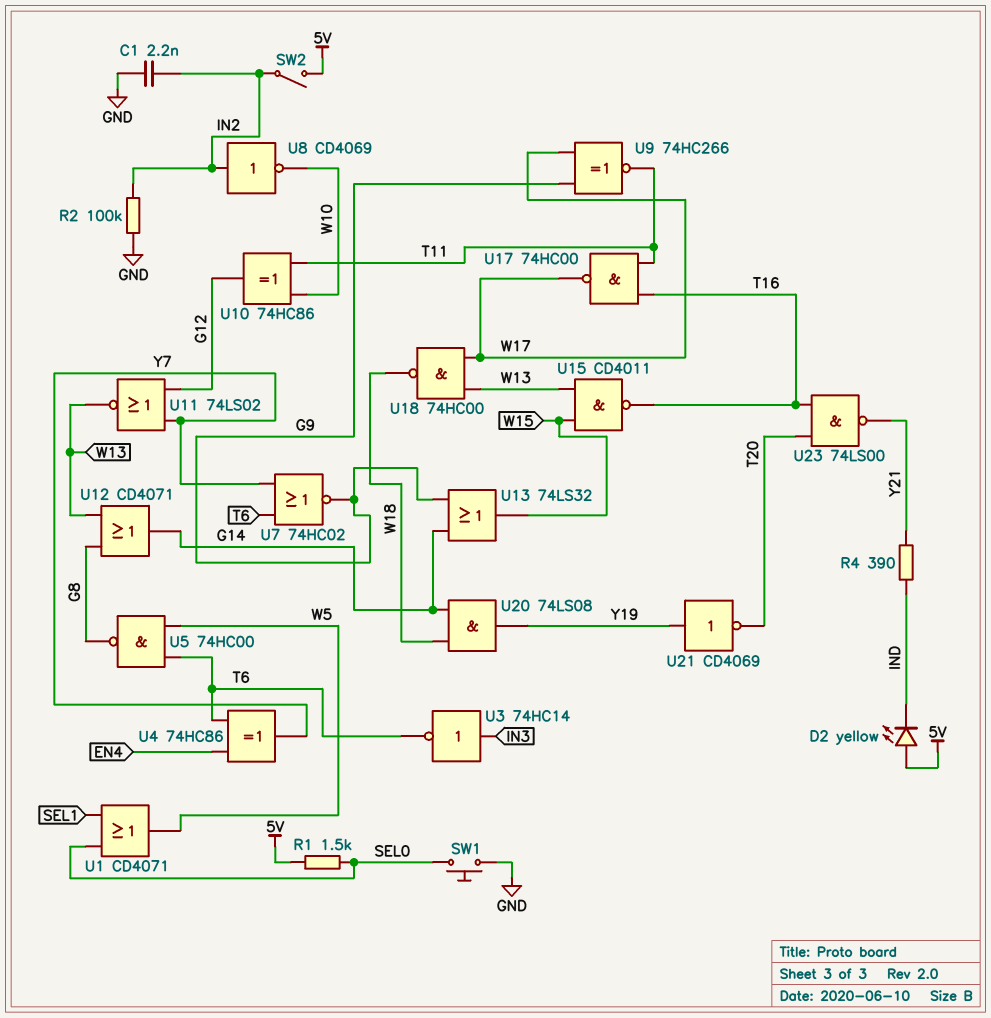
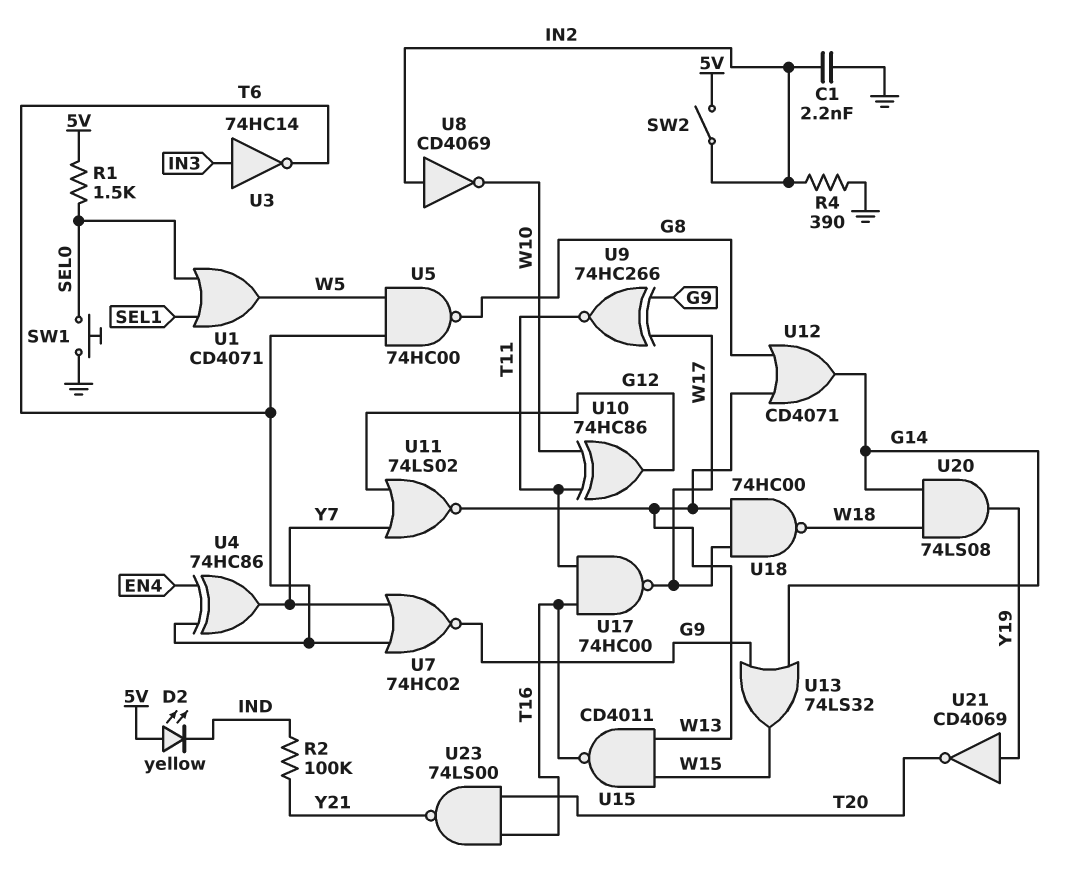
R2: 100k (GND, IN2) -> 100k (IND, Y21)
R4: 390 (IND, Y21) -> 390 (GND, IN2)

